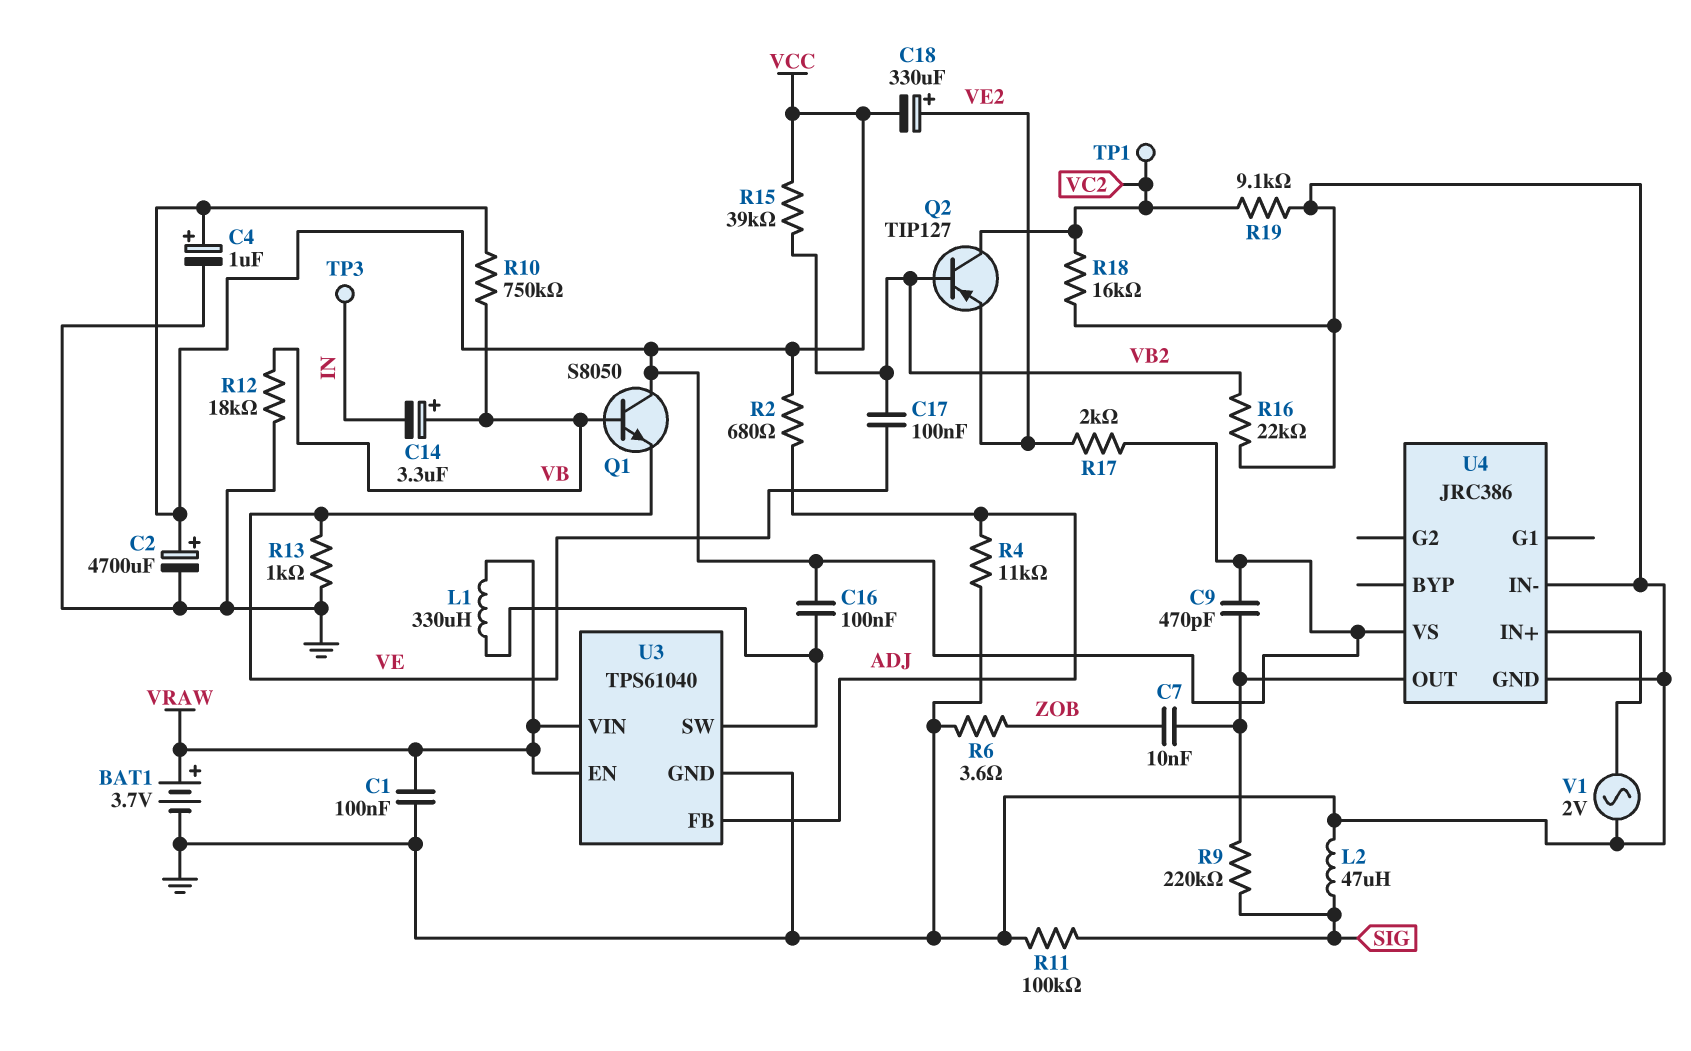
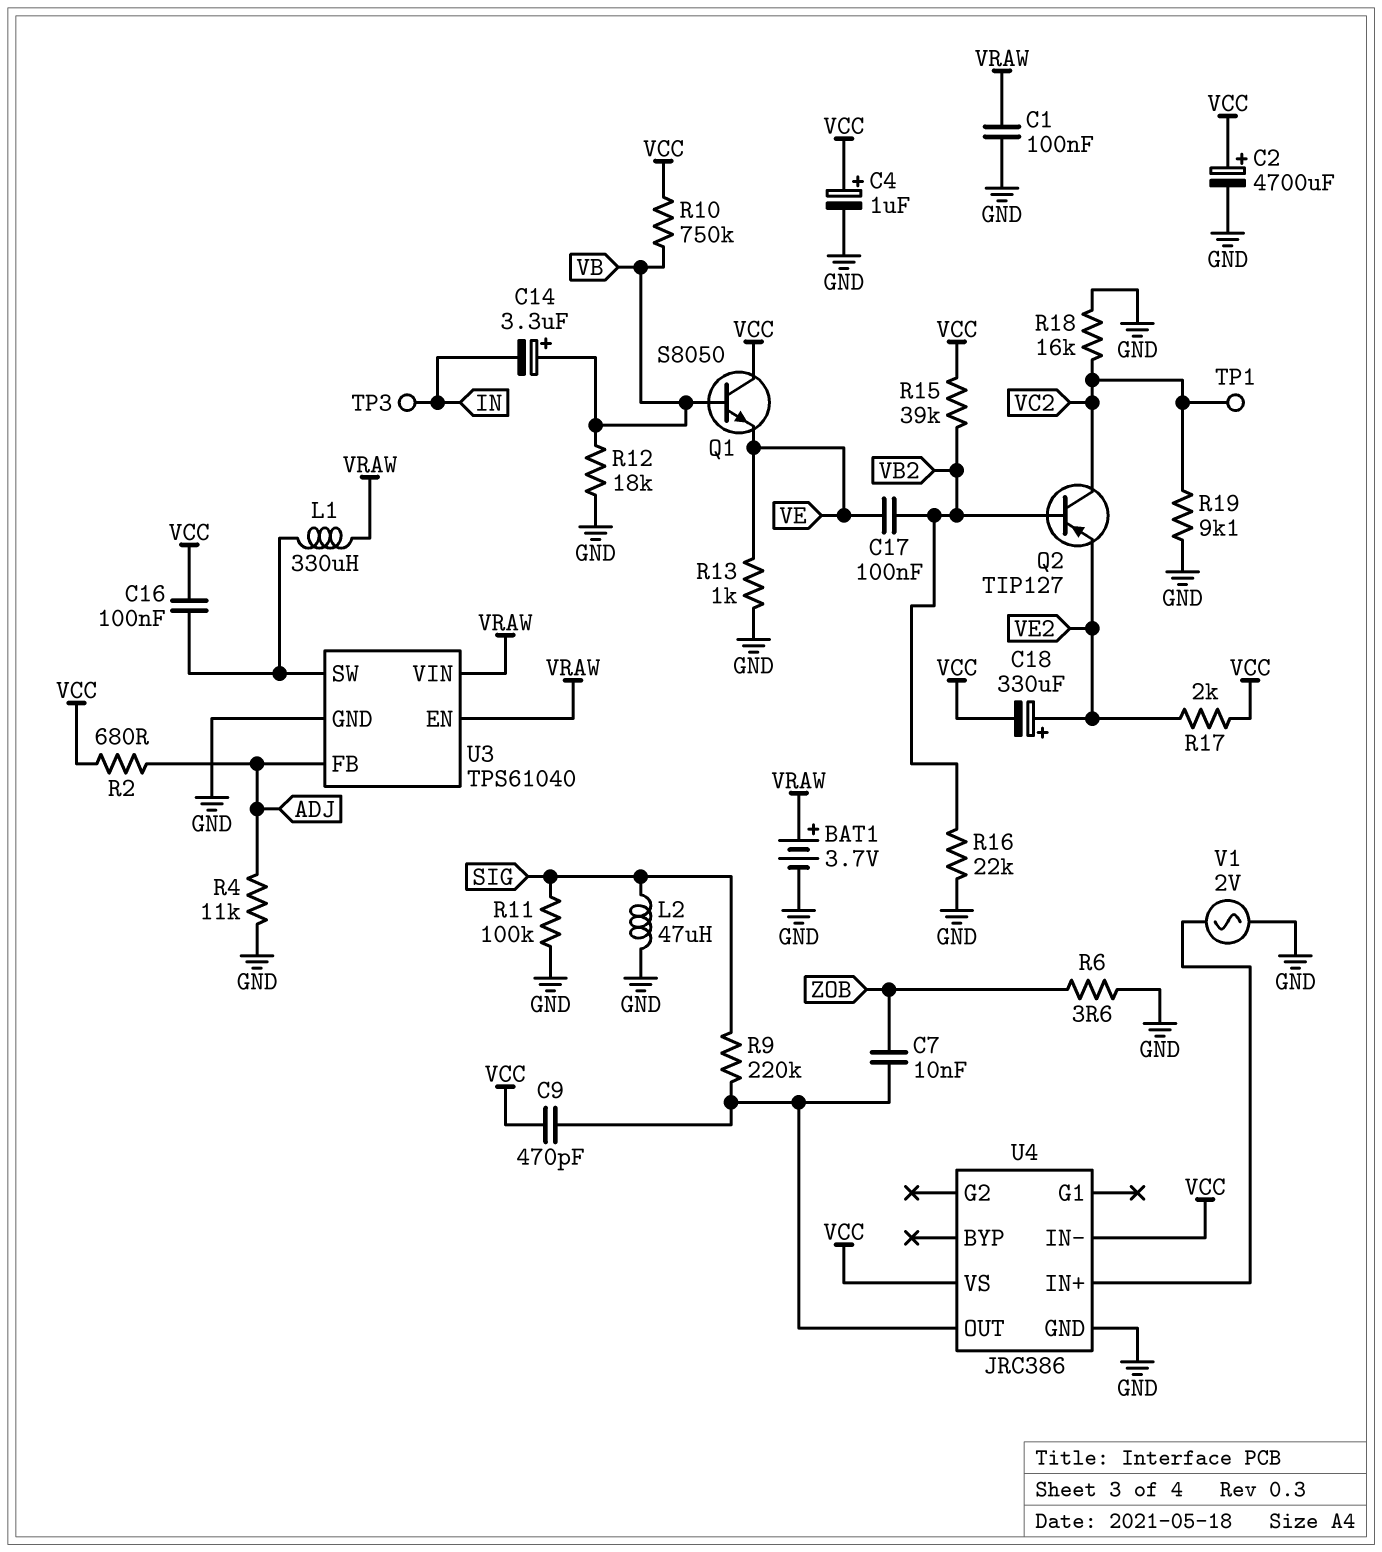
U4 pin IN-: GND -> VCC

